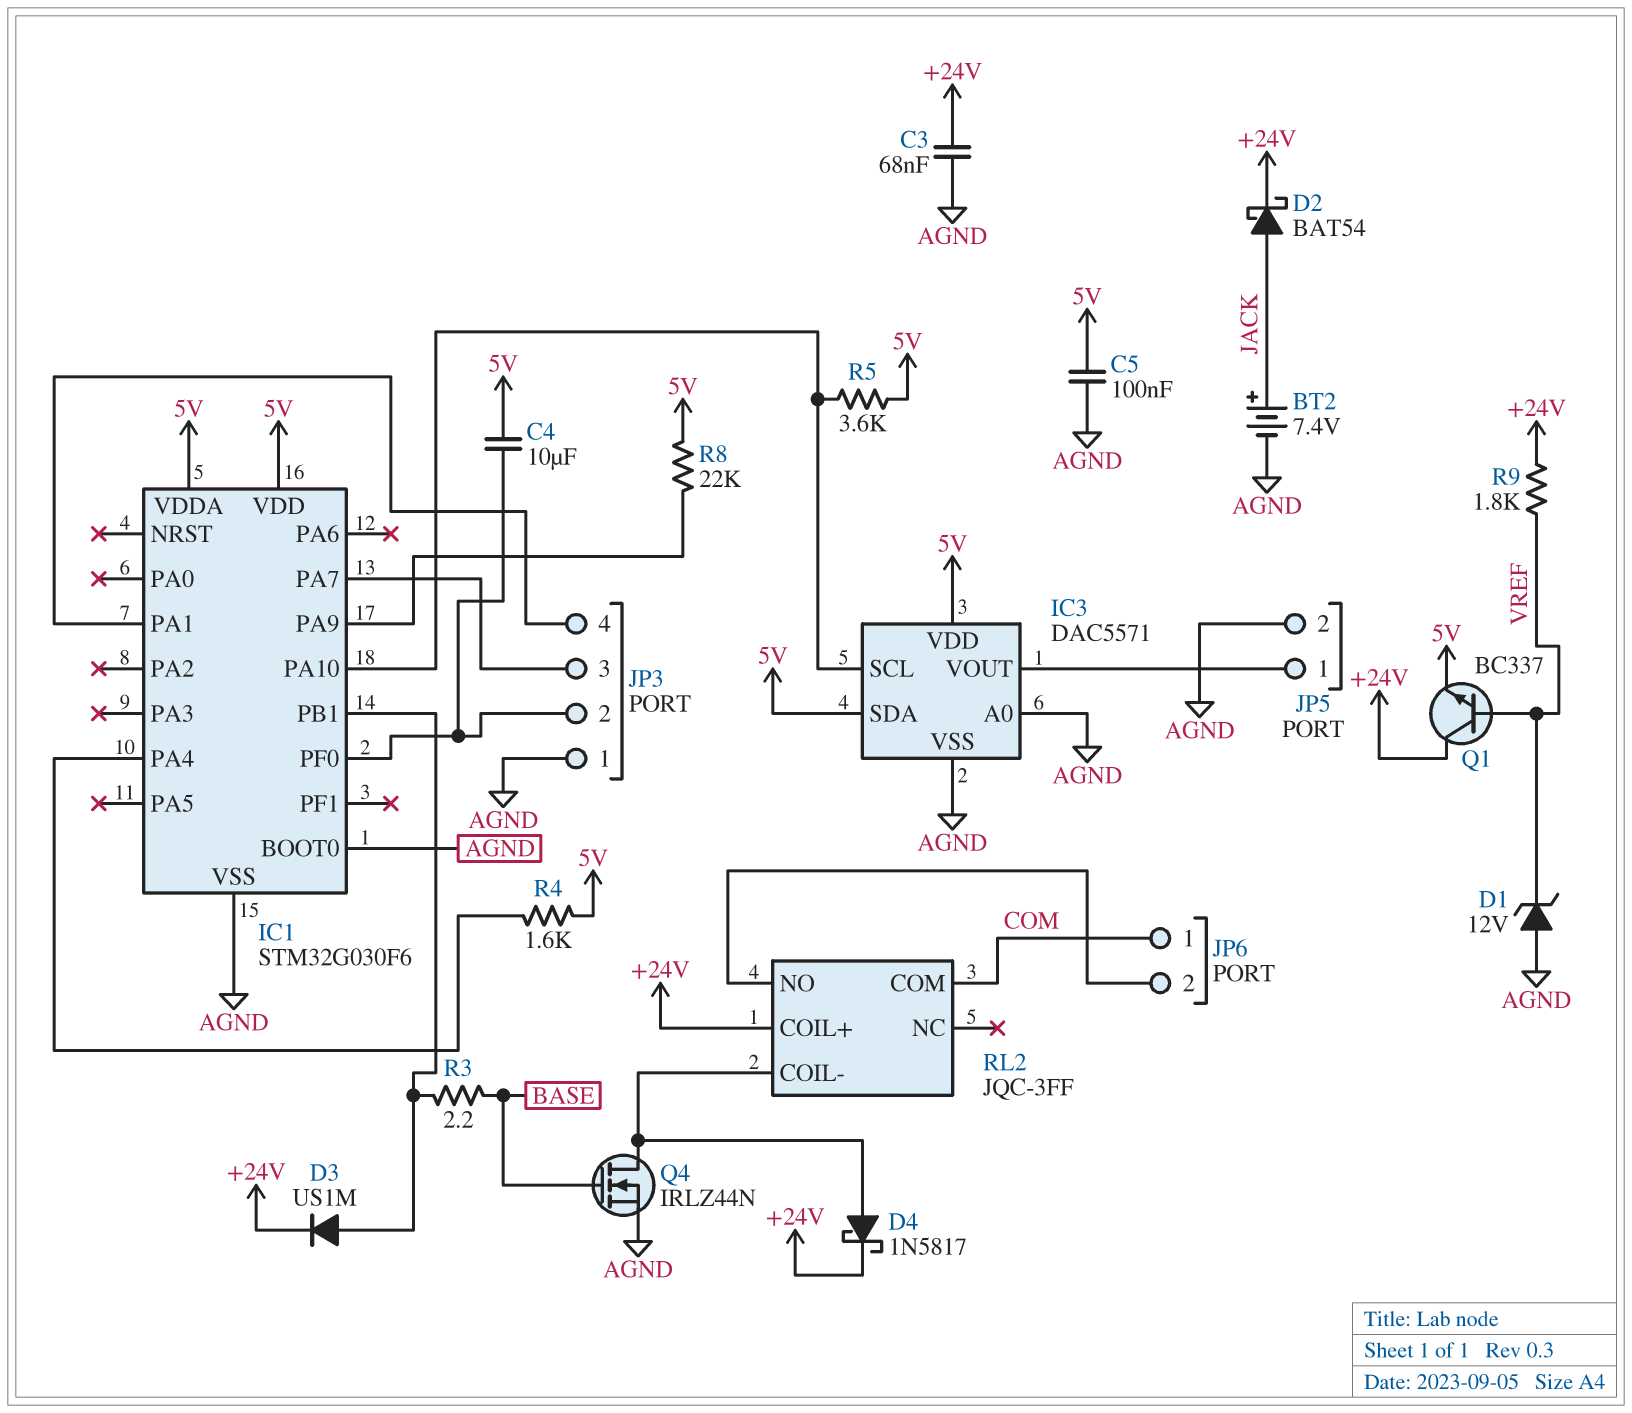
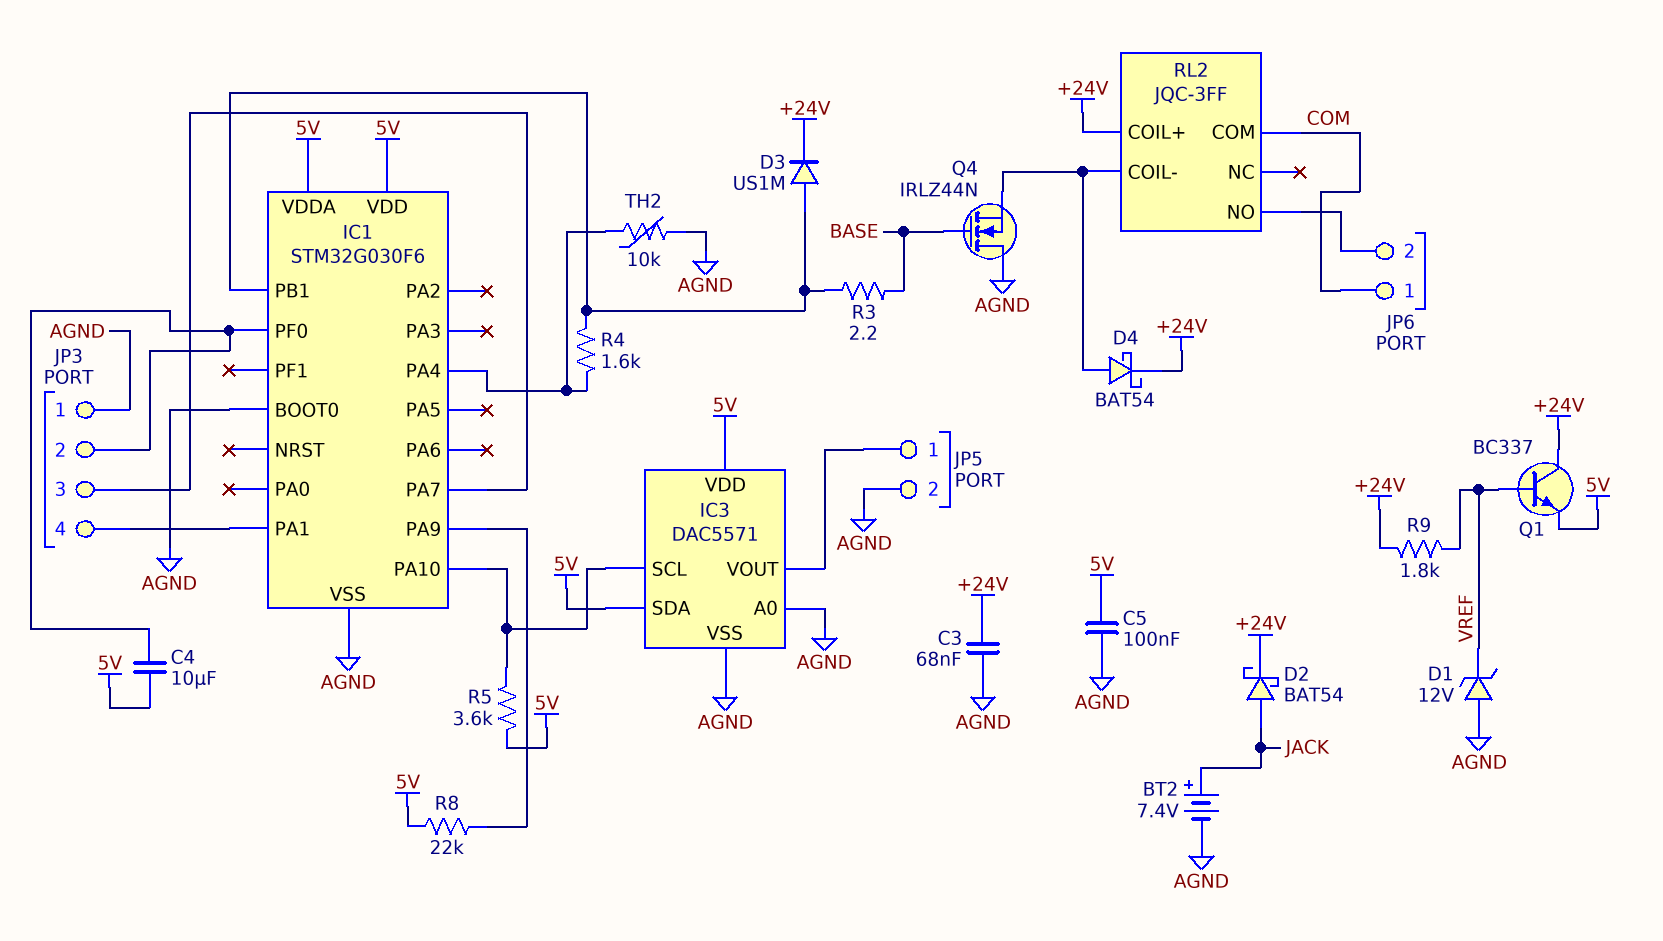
D4: schottky 1N5817 (A RL2/COIL-, K +24V) -> schottky BAT54 (A RL2/COIL-, K +24V)
Q4: NMOS IRLZ44N (G BASE, D RL2/COIL-, S AGND) -> NMOS IRLZ44N (G BASE, D AGND, S RL2/COIL-)
R4: 1.6k (5V, IC1/PA4) -> 1.6k (IC1/PA4, IC1/PB1)
TH2: none -> 10k (AGND, IC1/PA4)

